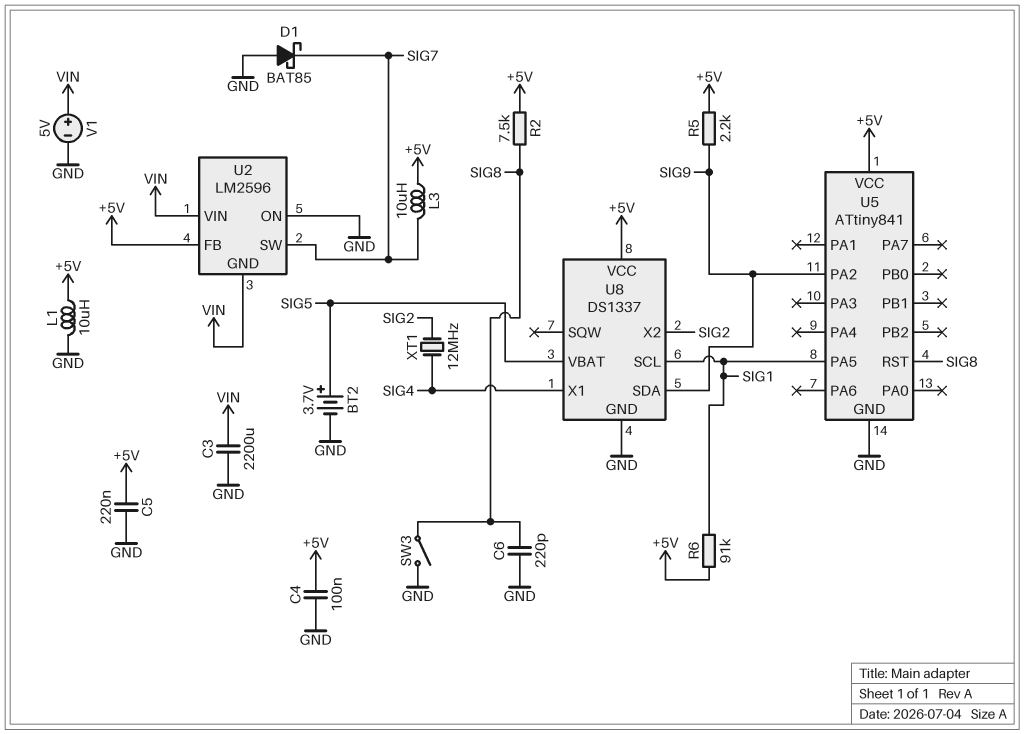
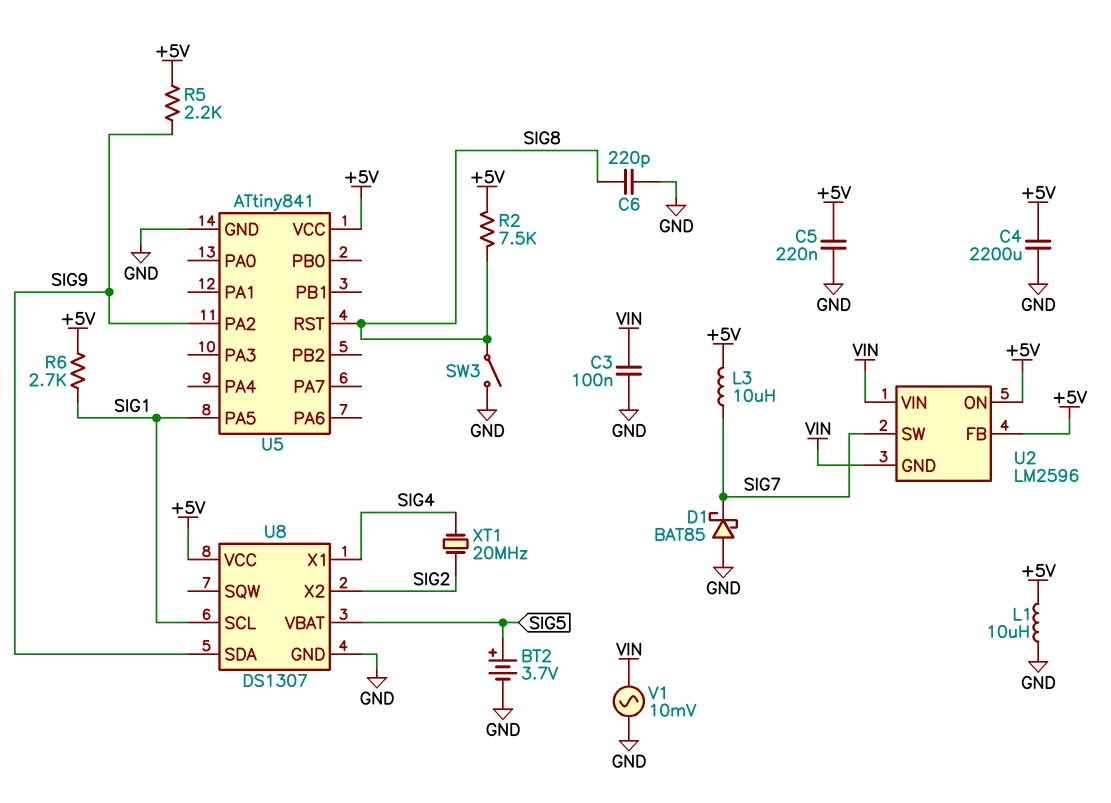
C3: 2200uF (GND, VIN) -> 100nF (GND, VIN)
C4: 100nF (+5V, GND) -> 2200uF (+5V, GND)
R6: 91k (+5V, SIG1) -> 2.7k (+5V, SIG1)
U2 pin ON: GND -> +5V
U8: DS1337 -> DS1307
V1: 5V (plus VIN, minus GND) -> AC 10mV (GND, VIN)
XT1: 12MHz (SIG2, SIG4) -> 20MHz (SIG2, SIG4)

